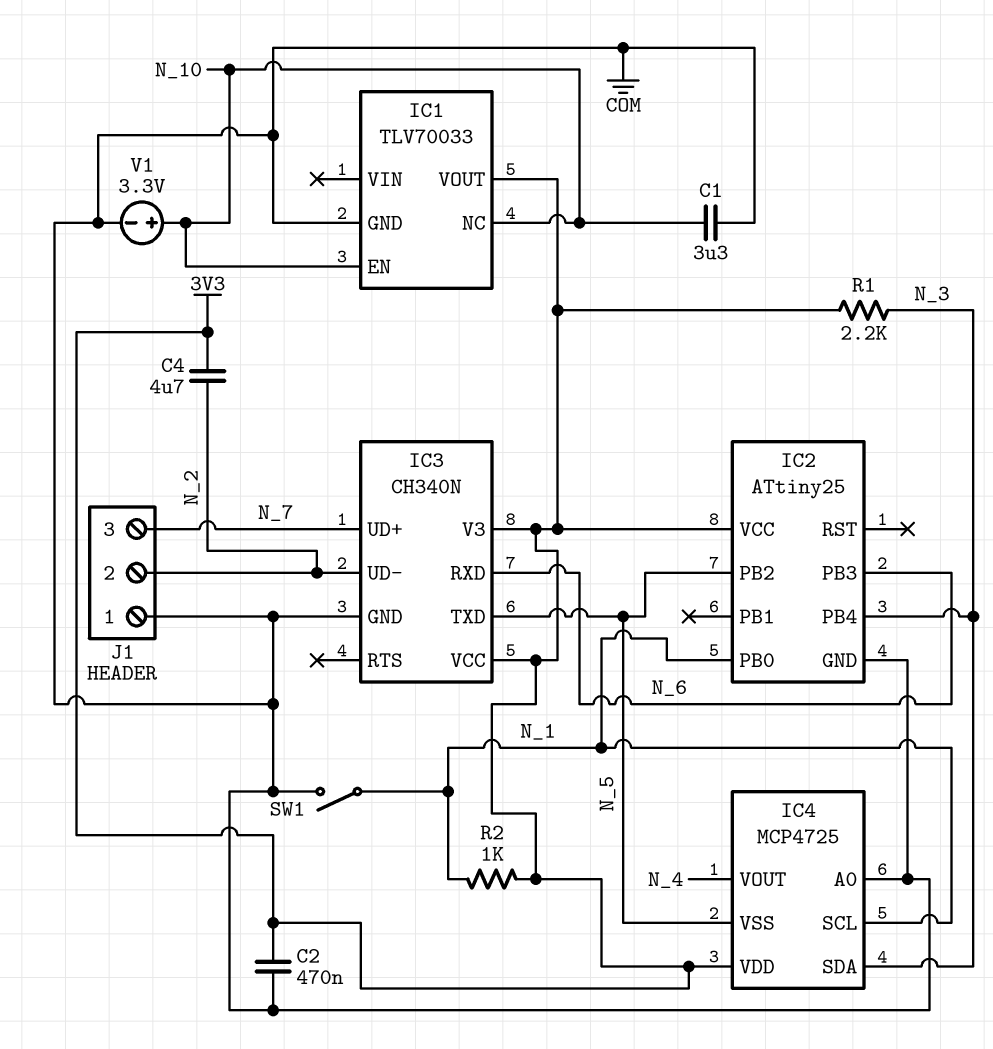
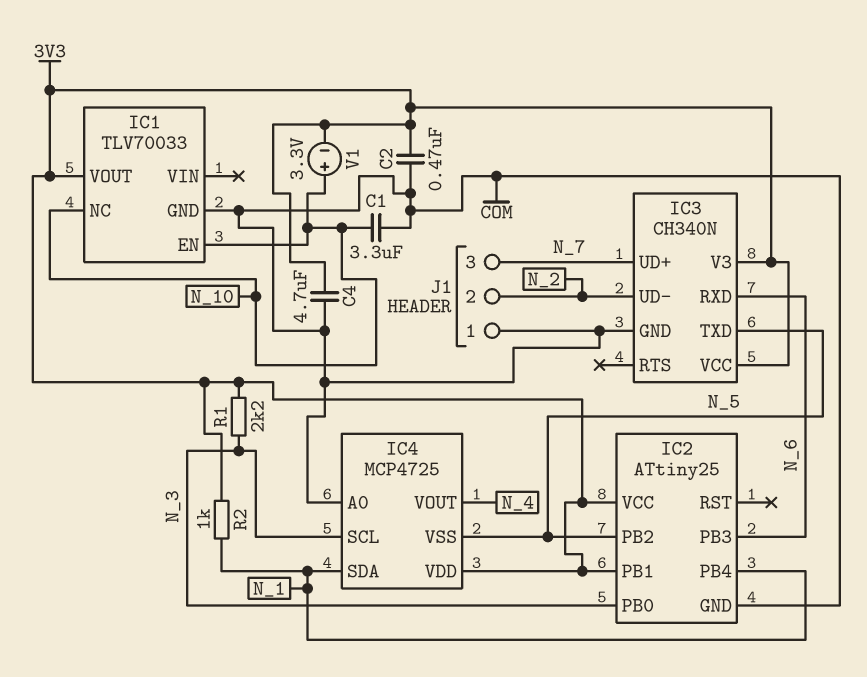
C4: 4.7uF (3V3, N_2) -> 4.7uF (3V3, COM)
IC2 pin PB0: N_1 -> N_3
IC2 pin PB1: none -> 3V3
IC2 pin PB4: N_3 -> N_1
IC4 pin SCL: N_1 -> N_3
IC4 pin SDA: N_3 -> N_1
SW1: switch (COM, N_1) -> none
V1: 3.3V (plus N_10, minus COM) -> 3.3V (plus N_10, minus 3V3)

